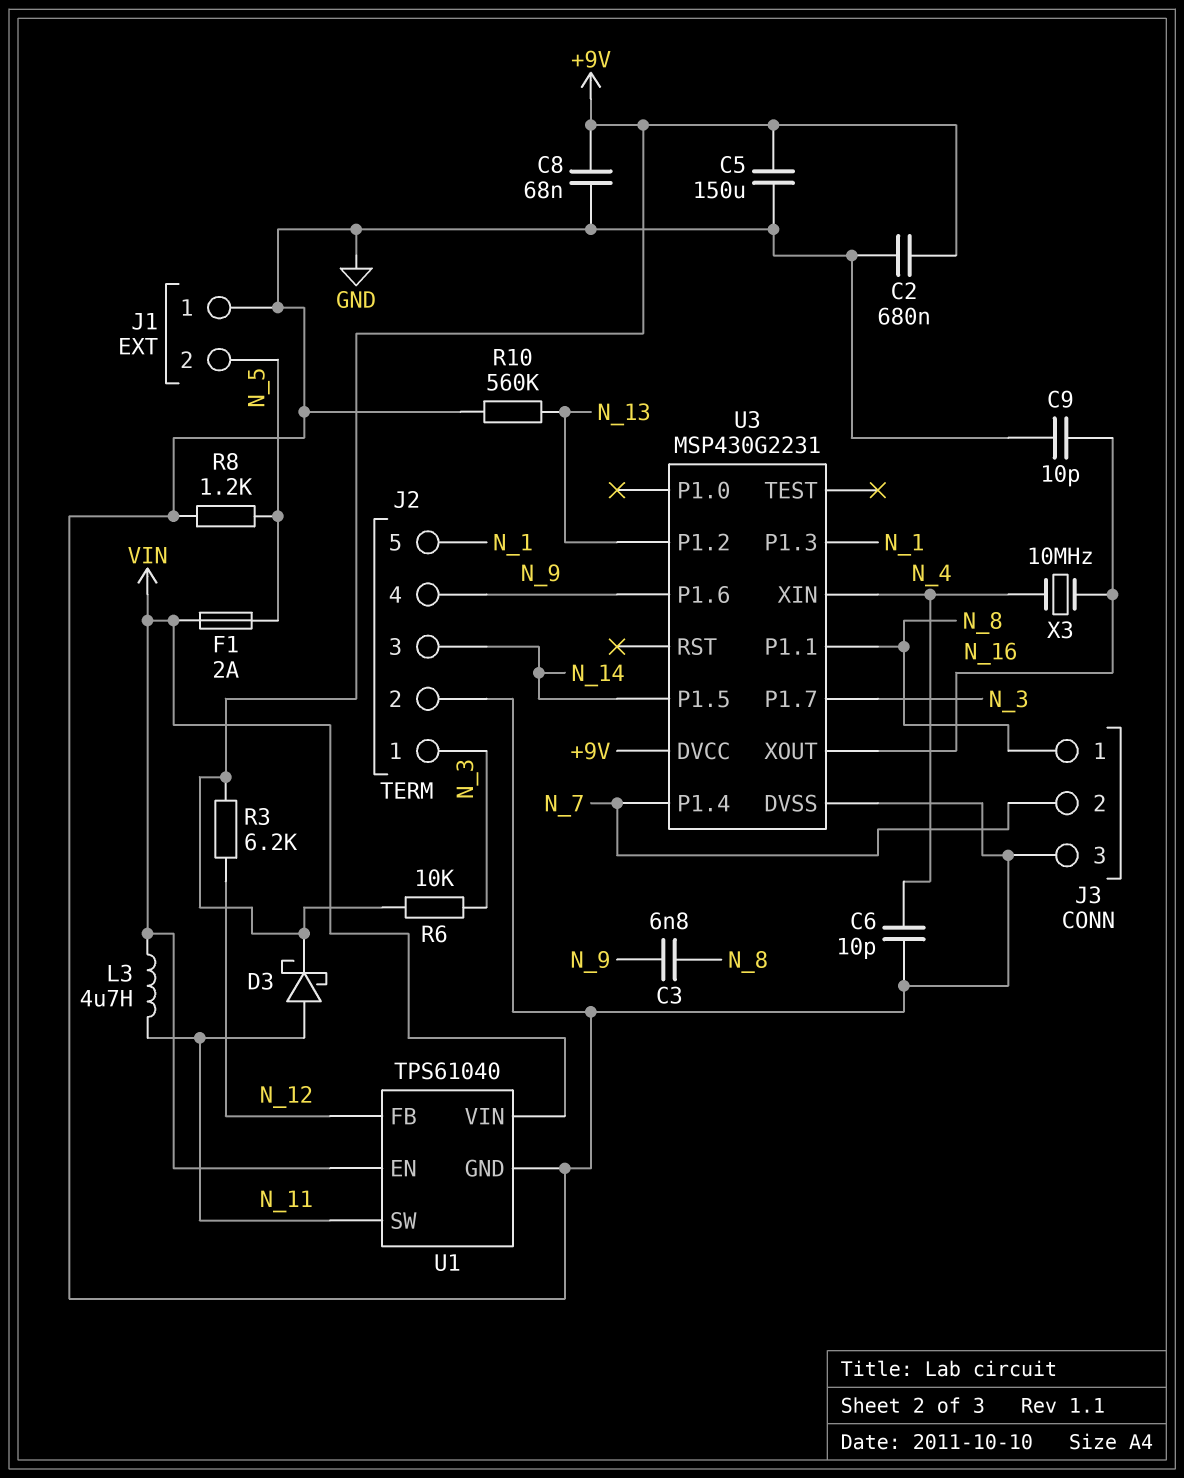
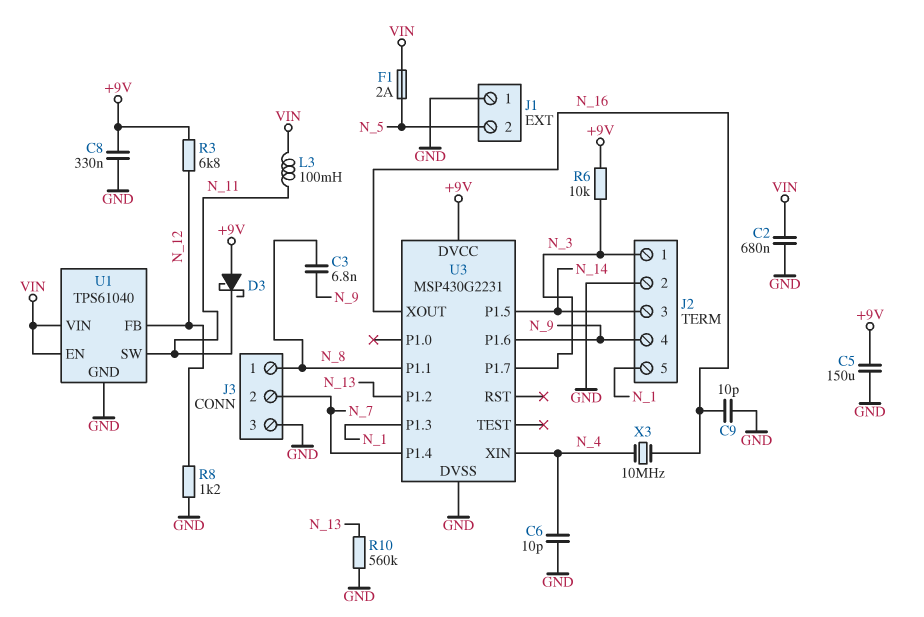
C2: 680nF (+9V, GND) -> 680nF (GND, VIN)
C8: 68nF (+9V, GND) -> 330nF (+9V, GND)
D3: schottky (A N_11, K +9V) -> schottky (A +9V, K N_11)
L3: 4.7uH (N_11, VIN) -> 100mH (N_11, VIN)
R3: 6.2k (+9V, N_12) -> 6.8k (+9V, N_12)
R8: 1.2k (GND, N_5) -> 1.2k (GND, N_12)

